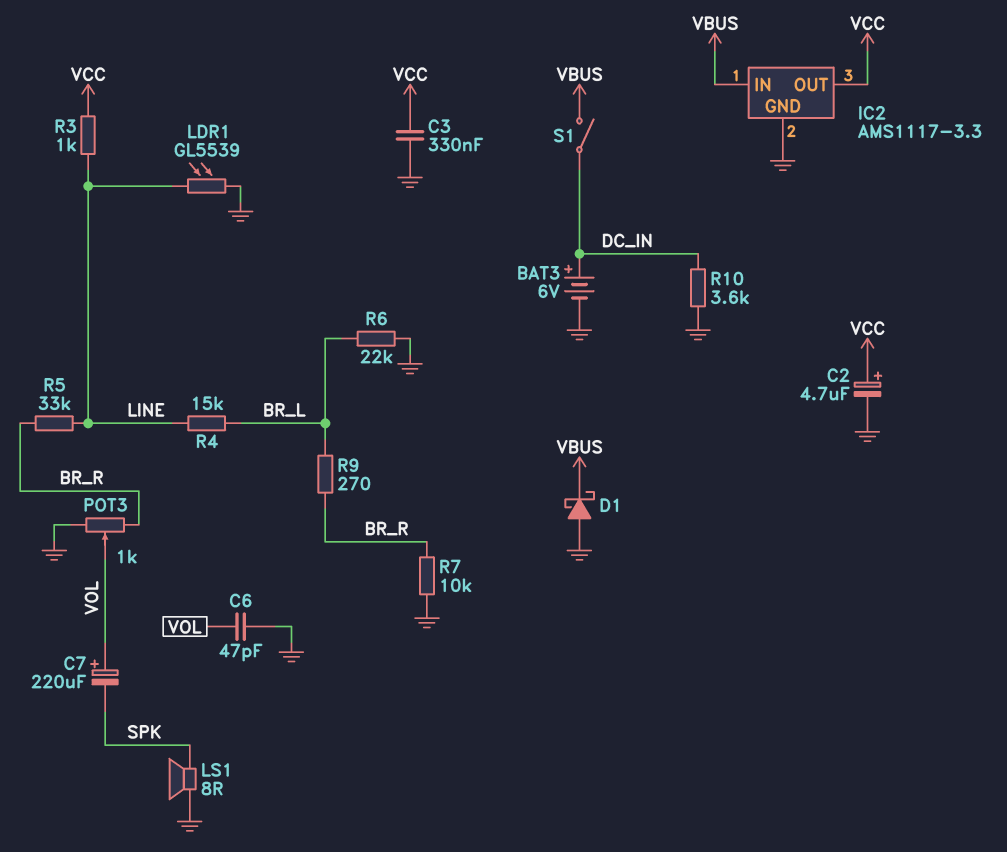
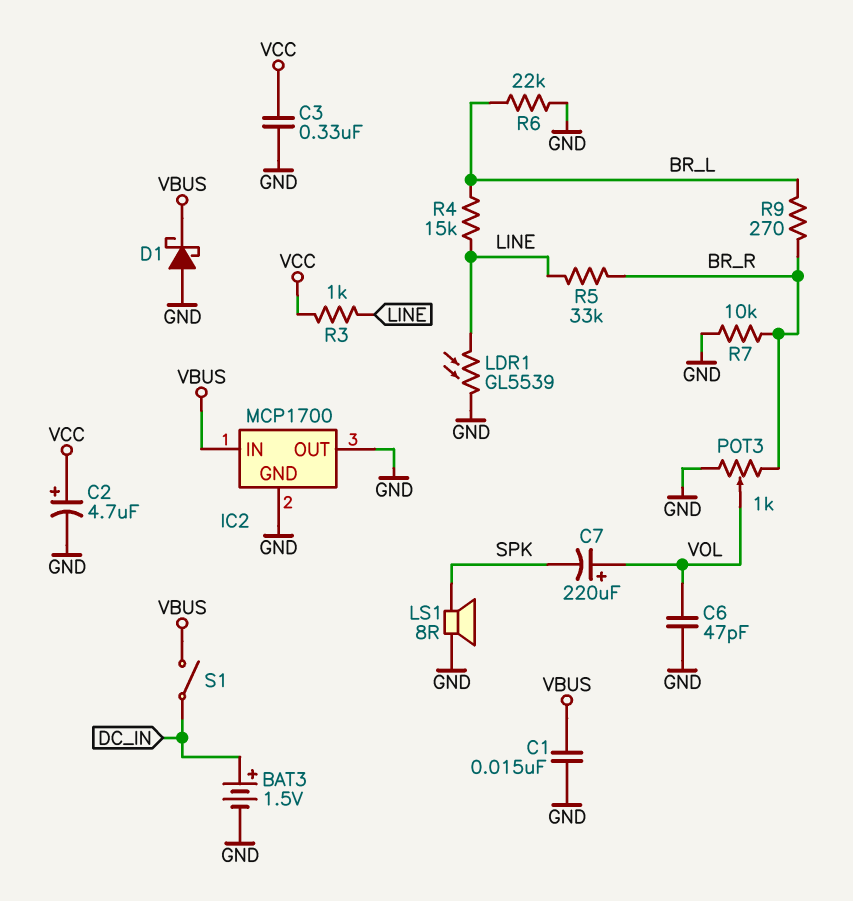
BAT3: 6V (plus DC_IN, minus GND) -> 1.5V (plus DC_IN, minus GND)
C1: none -> 15nF (GND, VBUS)
IC2: AMS1117-3.3 -> MCP1700
IC2 pin OUT: VCC -> GND
R10: 3.6k (DC_IN, GND) -> none

